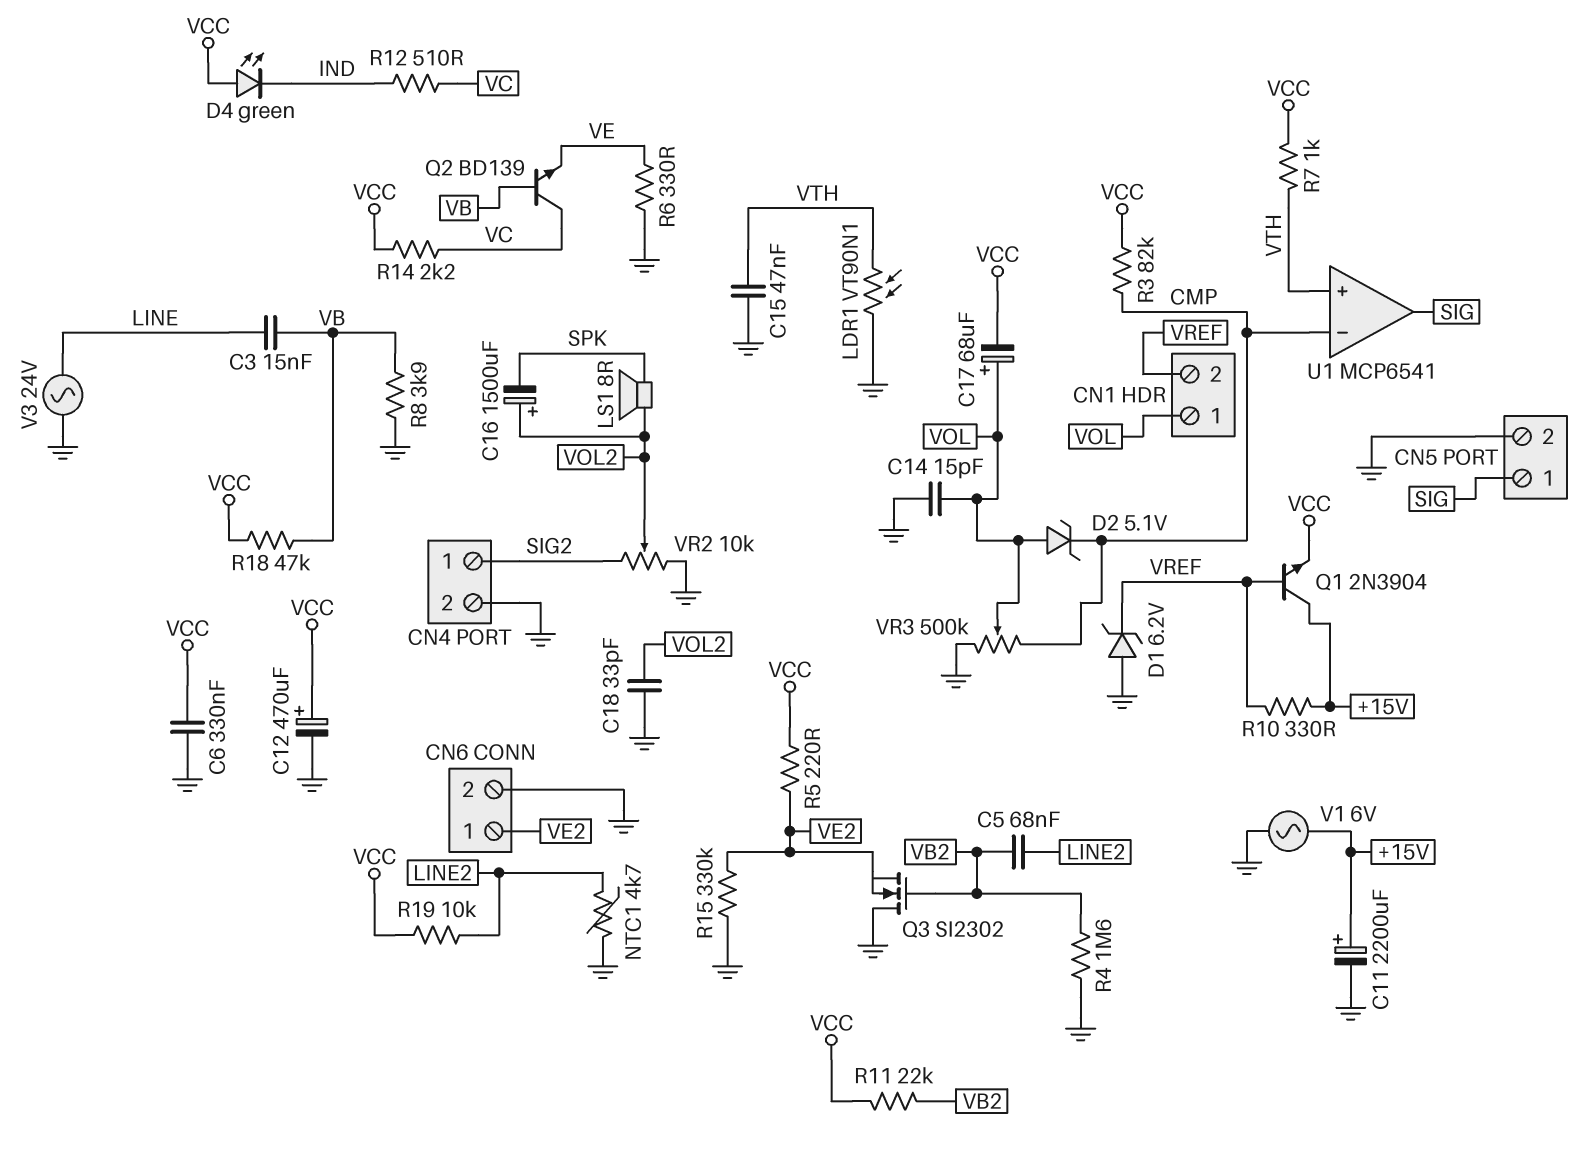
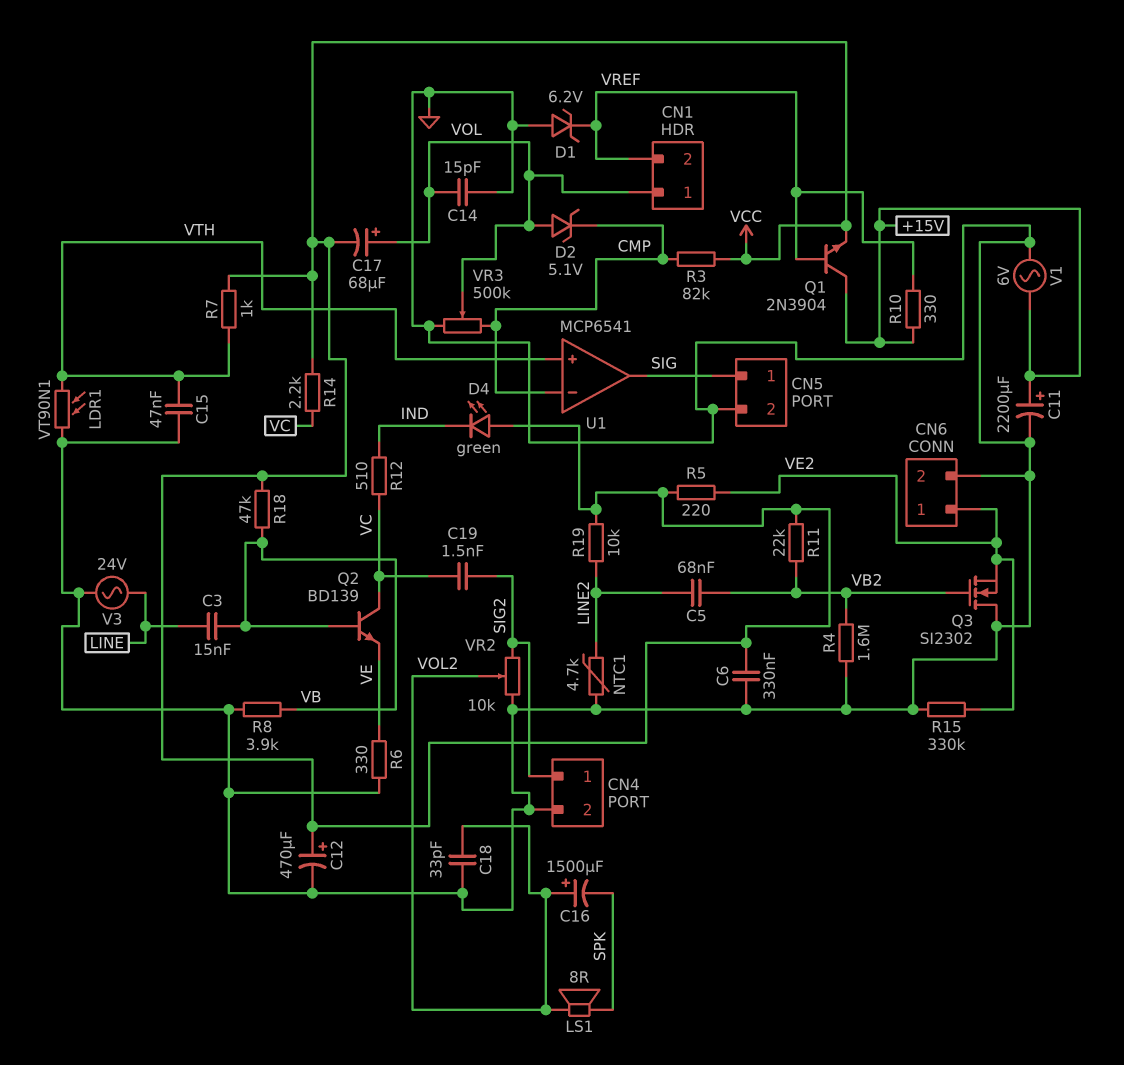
C19: none -> 1.5nF (SIG2, VC)

